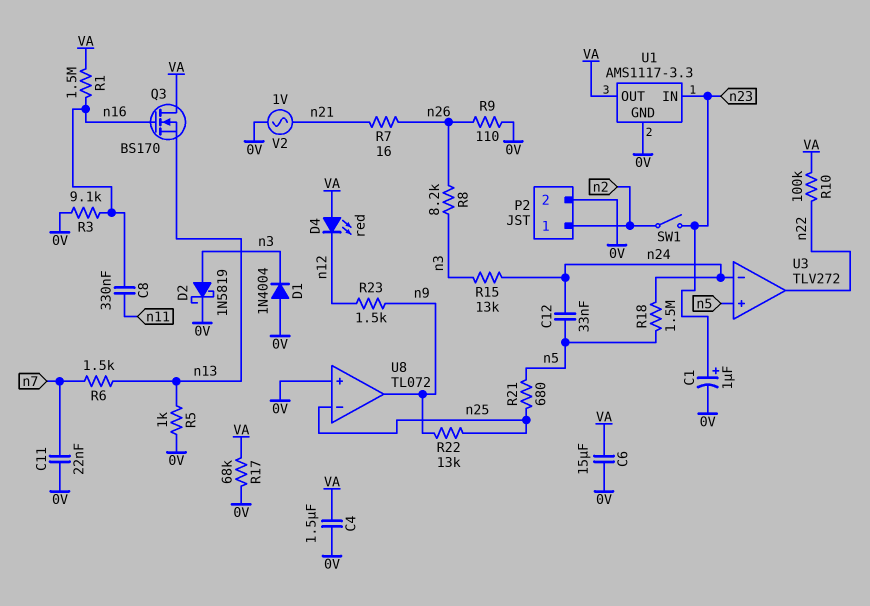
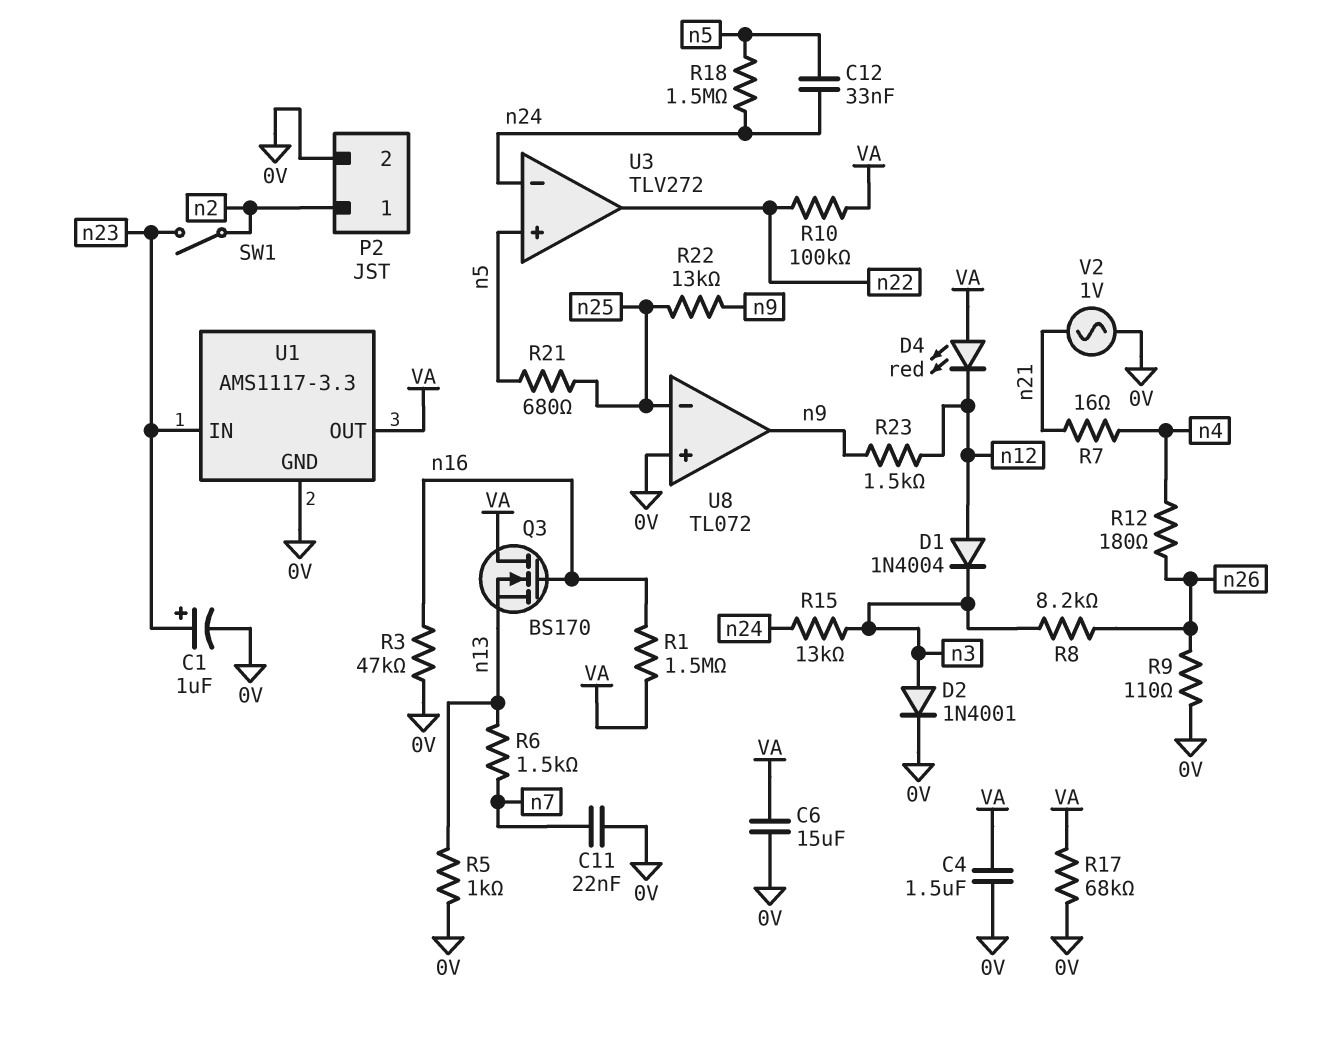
C8: 330nF (n11, n16) -> none
D1: diode 1N4004 (A 0V, K n3) -> diode 1N4004 (A n12, K n3)
D2: schottky 1N5819 (A n3, K 0V) -> diode 1N4001 (A n3, K 0V)
R3: 9.1k (0V, n16) -> 47k (0V, n16)
R7: 16 (n21, n26) -> 16 (n4, n21)
R12: none -> 180 (n4, n26)

